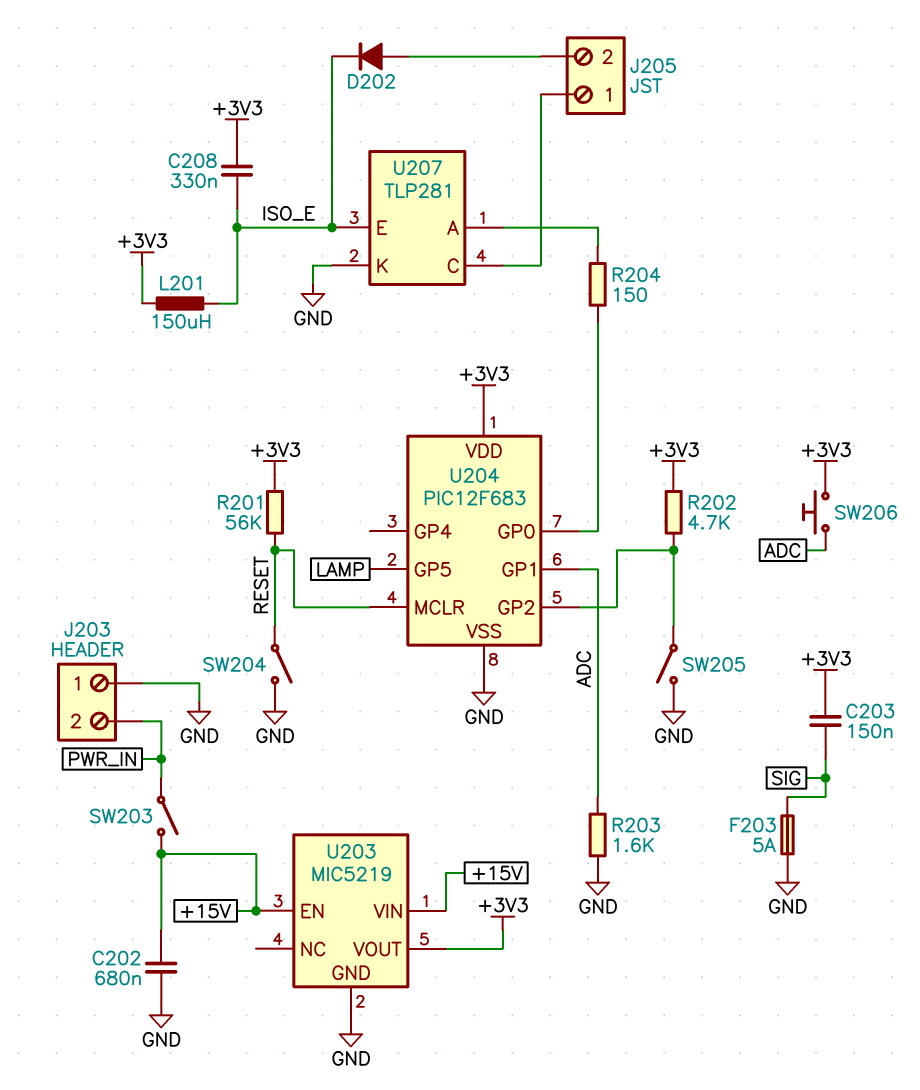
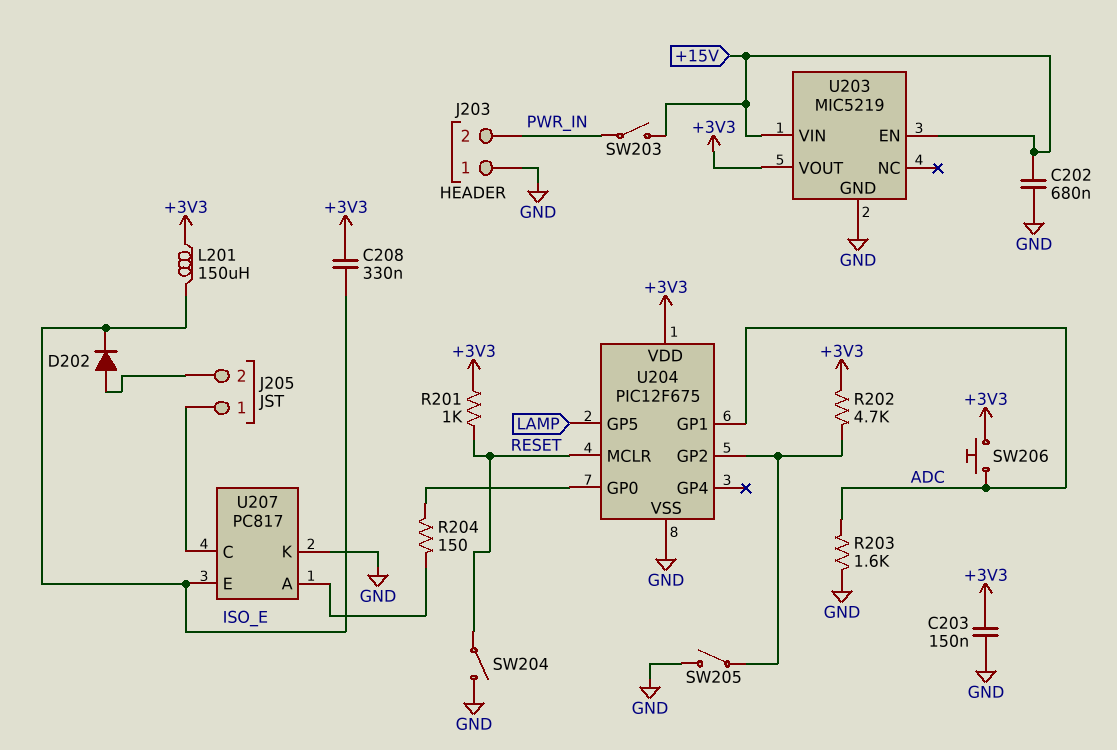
C203: 150nF (+3V3, SIG) -> 150nF (+3V3, GND)
F203: 5A (GND, SIG) -> none
R201: 56k (+3V3, RESET) -> 1k (+3V3, RESET)
U204: PIC12F683 -> PIC12F675
U207: TLP281 -> PC817

